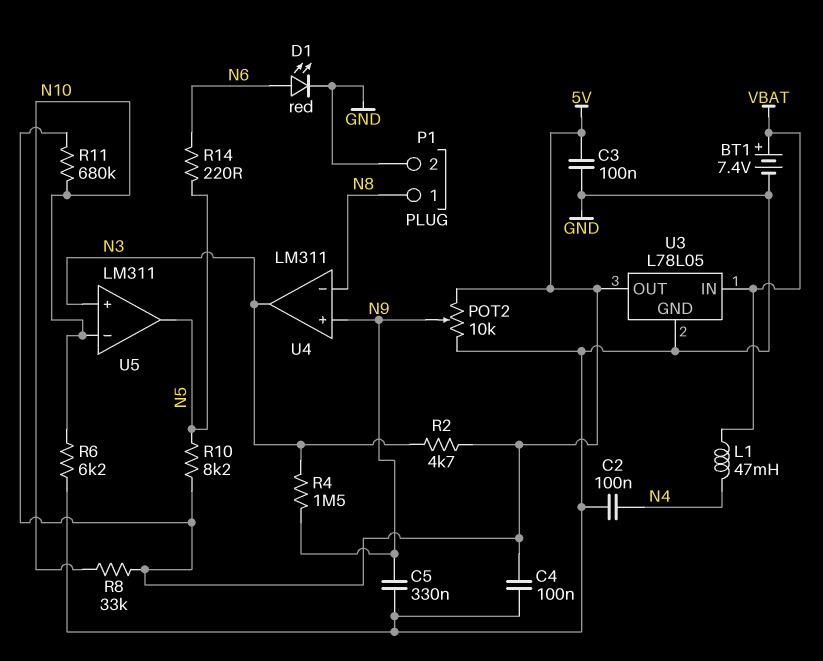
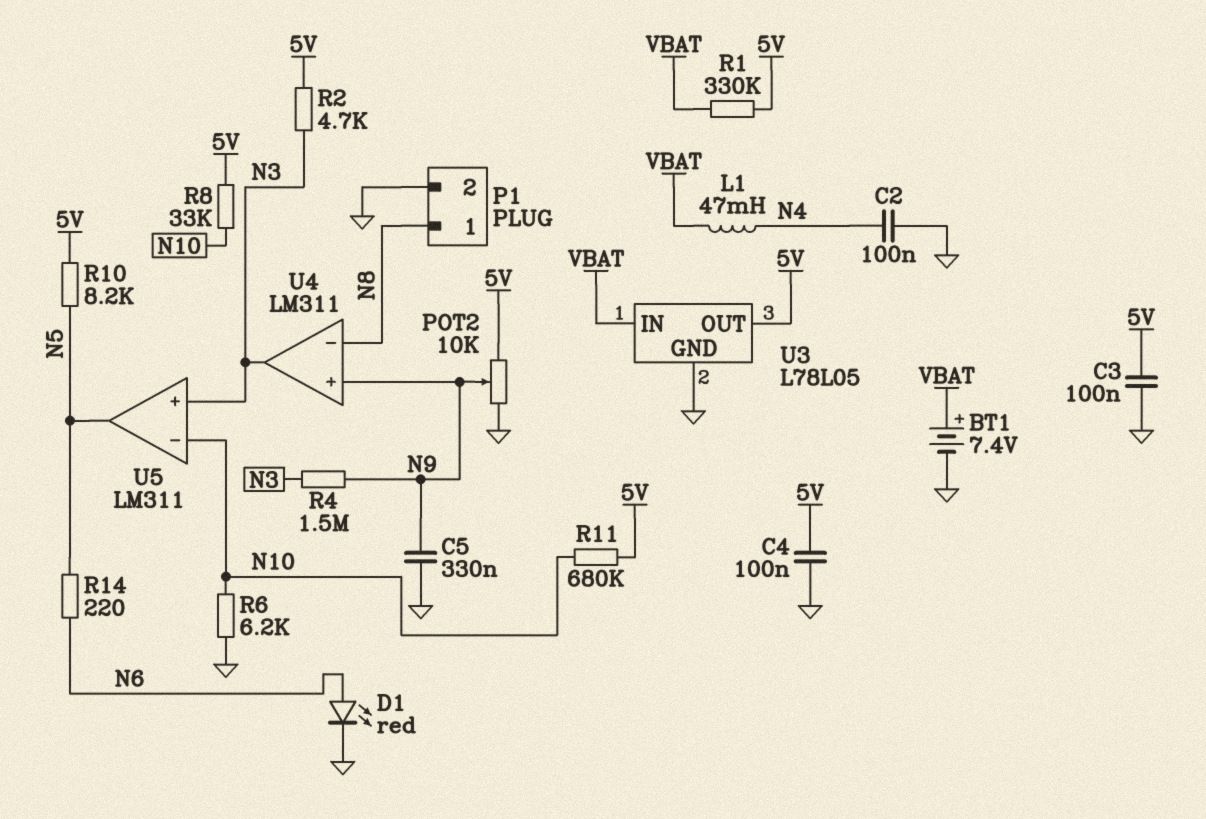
R1: none -> 330k (5V, VBAT)

